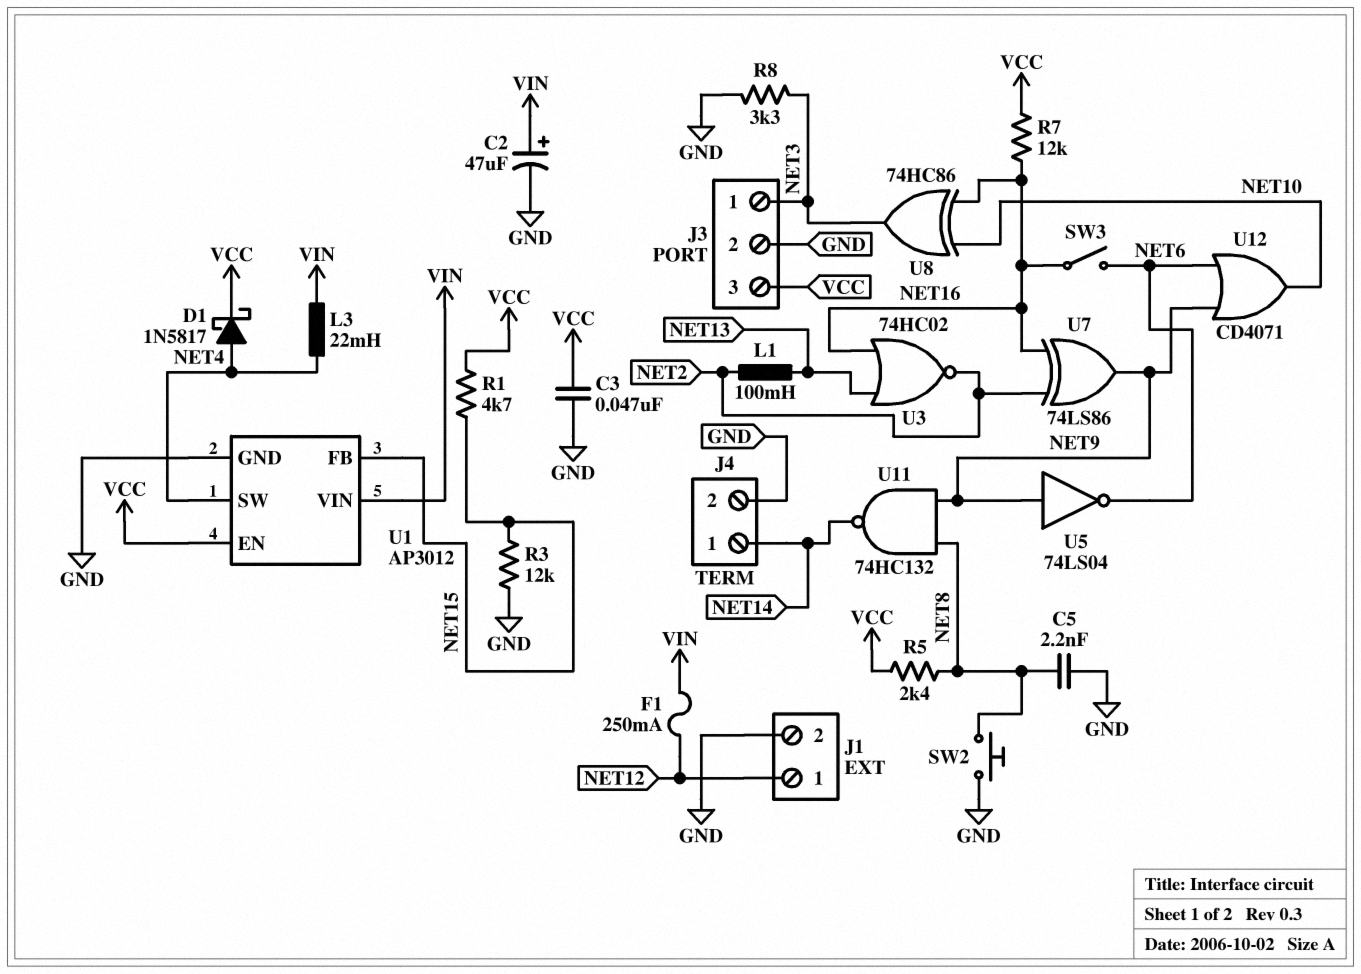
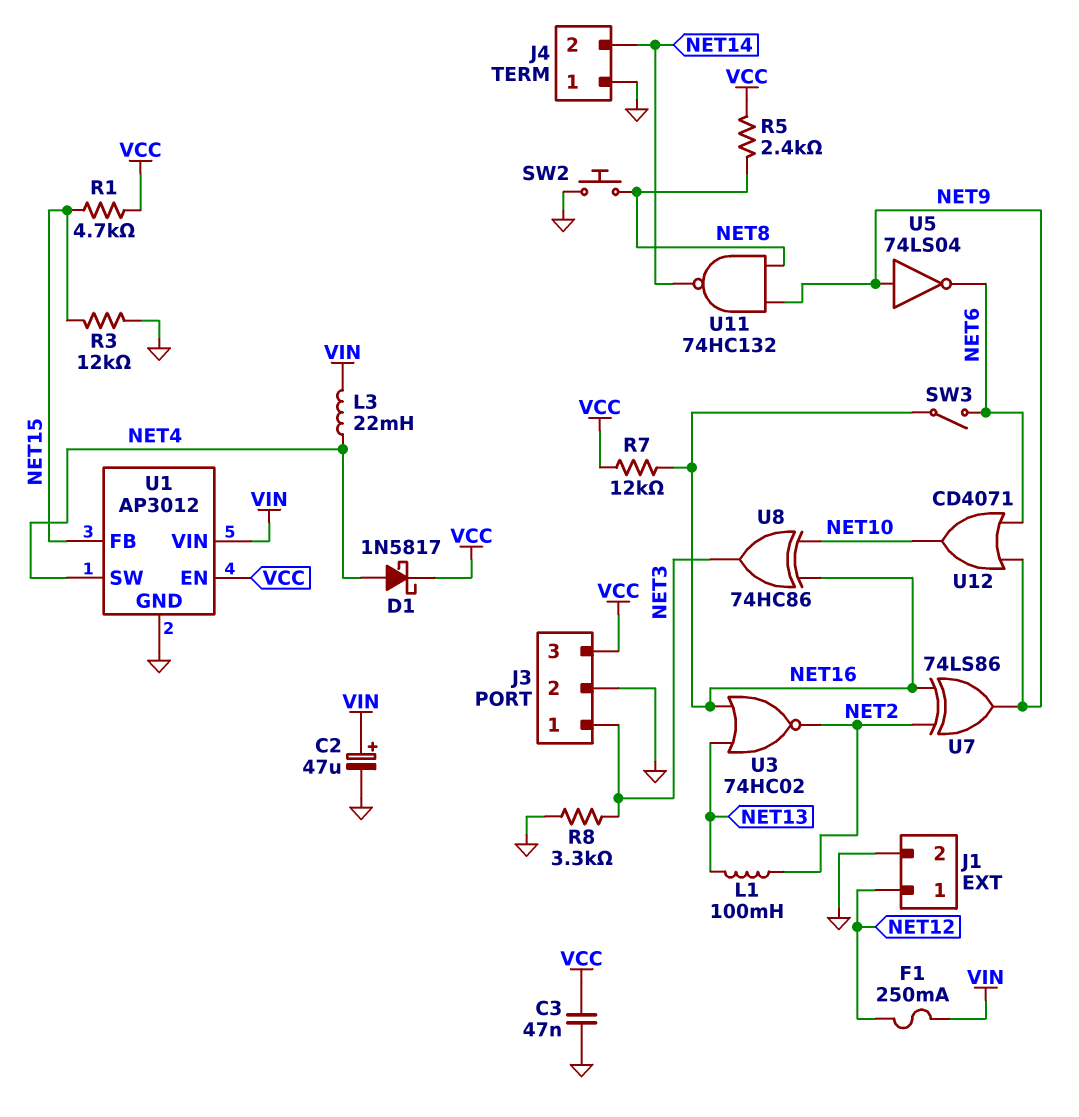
C5: 2.2nF (GND, NET8) -> none
J4 pin 1: NET14 -> GND
J4 pin 2: GND -> NET14

